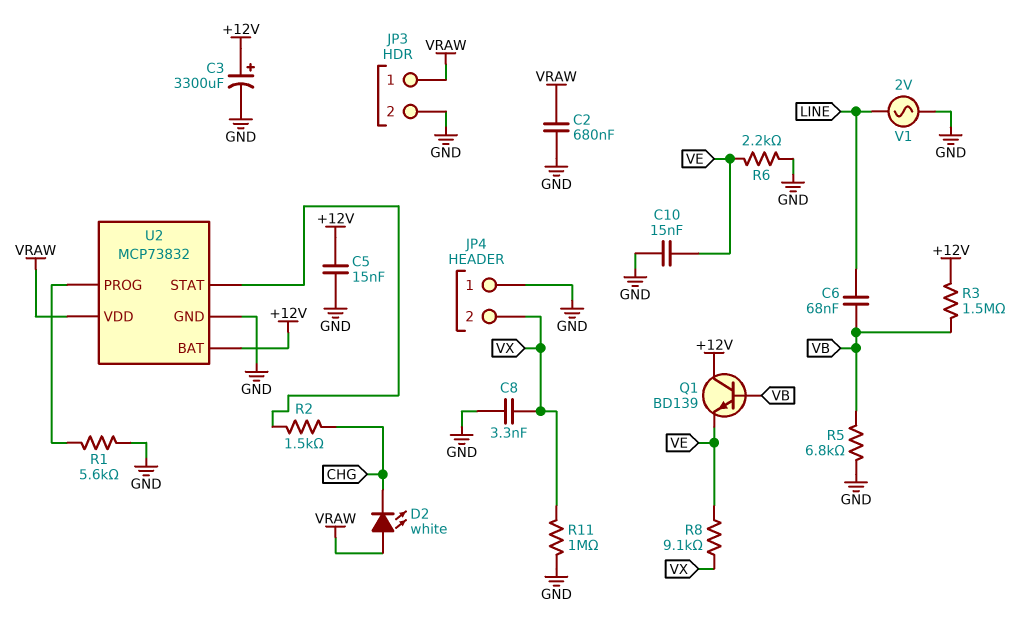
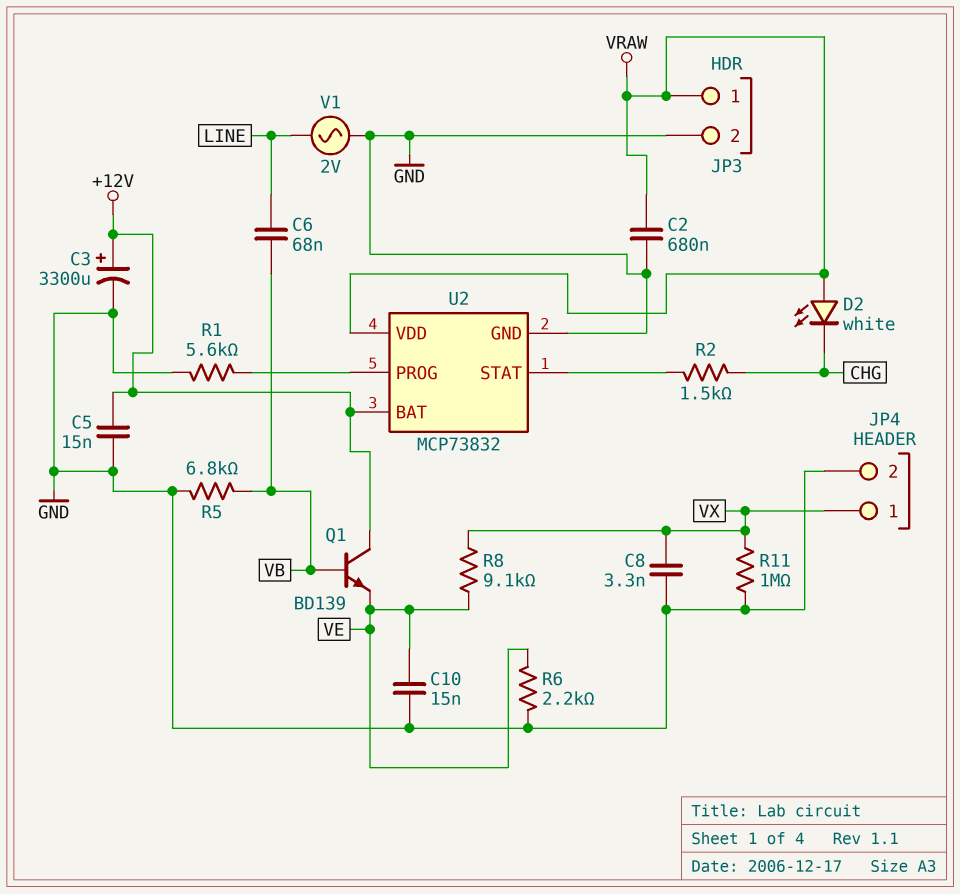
JP4 pin 1: GND -> VX
JP4 pin 2: VX -> GND
R3: 1.5M (+12V, VB) -> none

